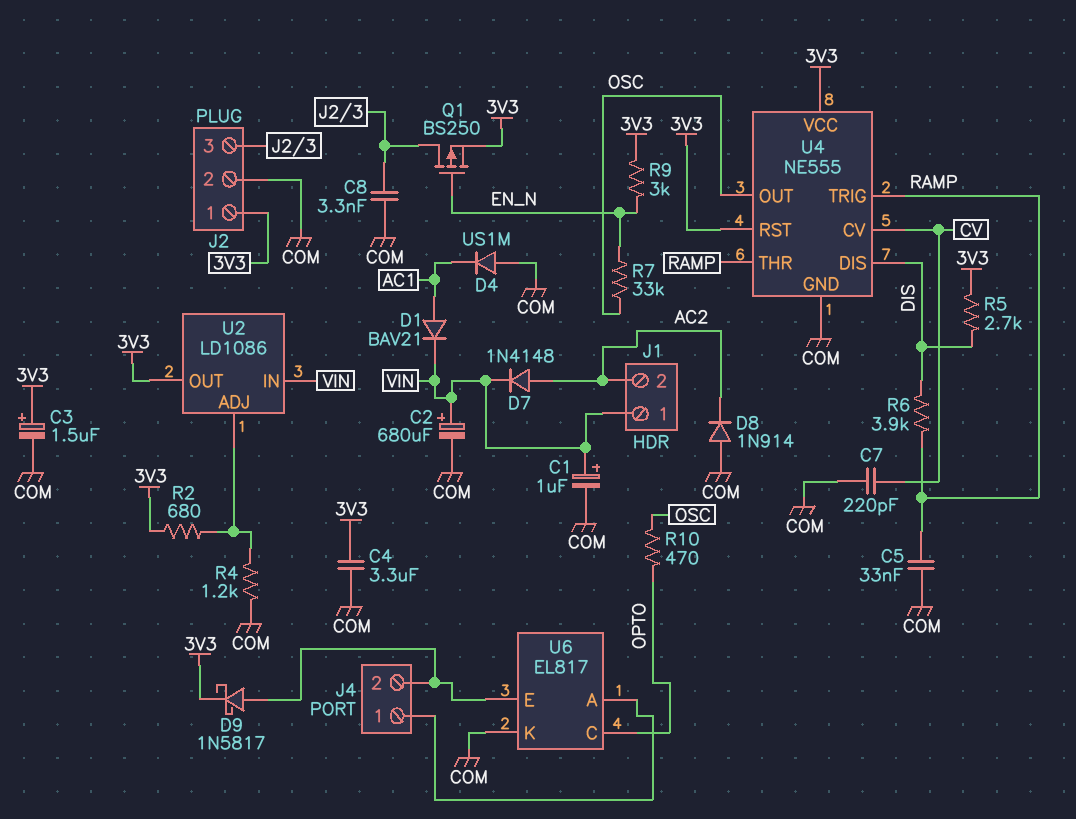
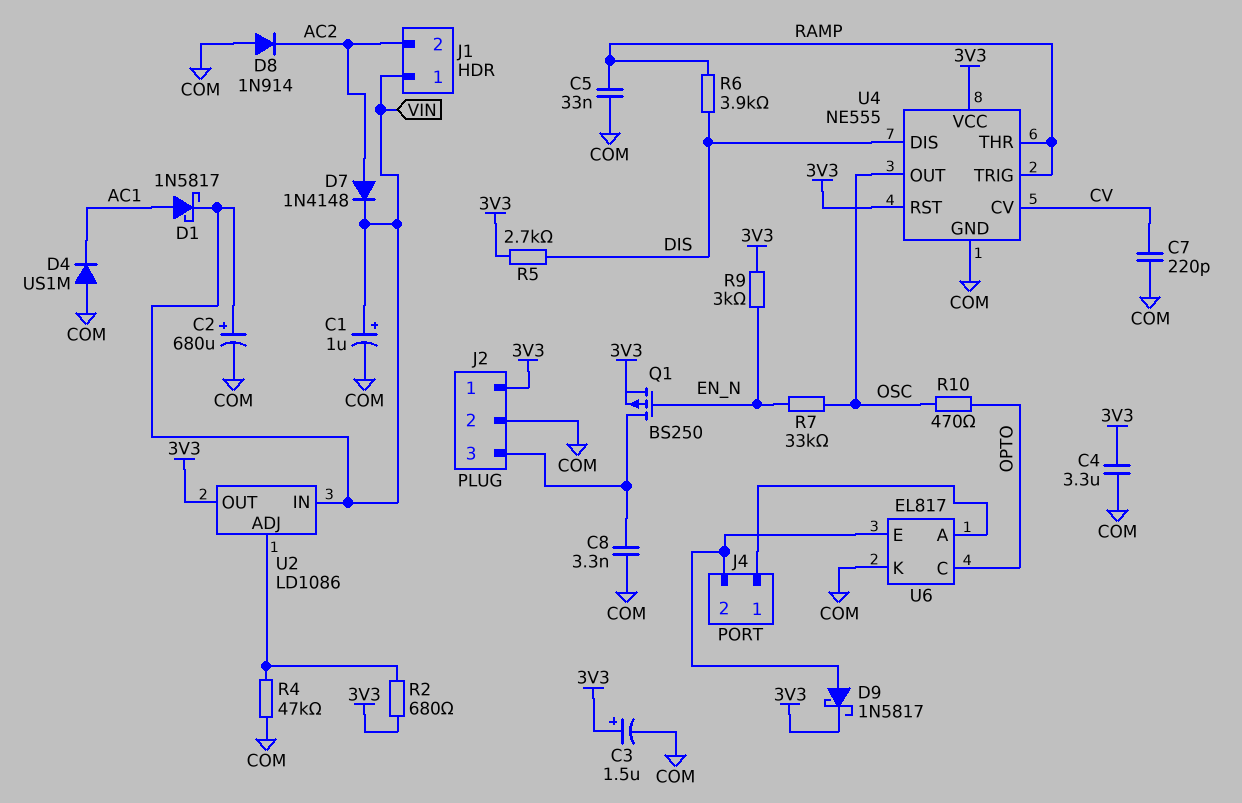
D1: diode BAV21 (A AC1, K VIN) -> schottky 1N5817 (A AC1, K VIN)
R4: 1.2k (COM, U2/ADJ) -> 47k (COM, U2/ADJ)

